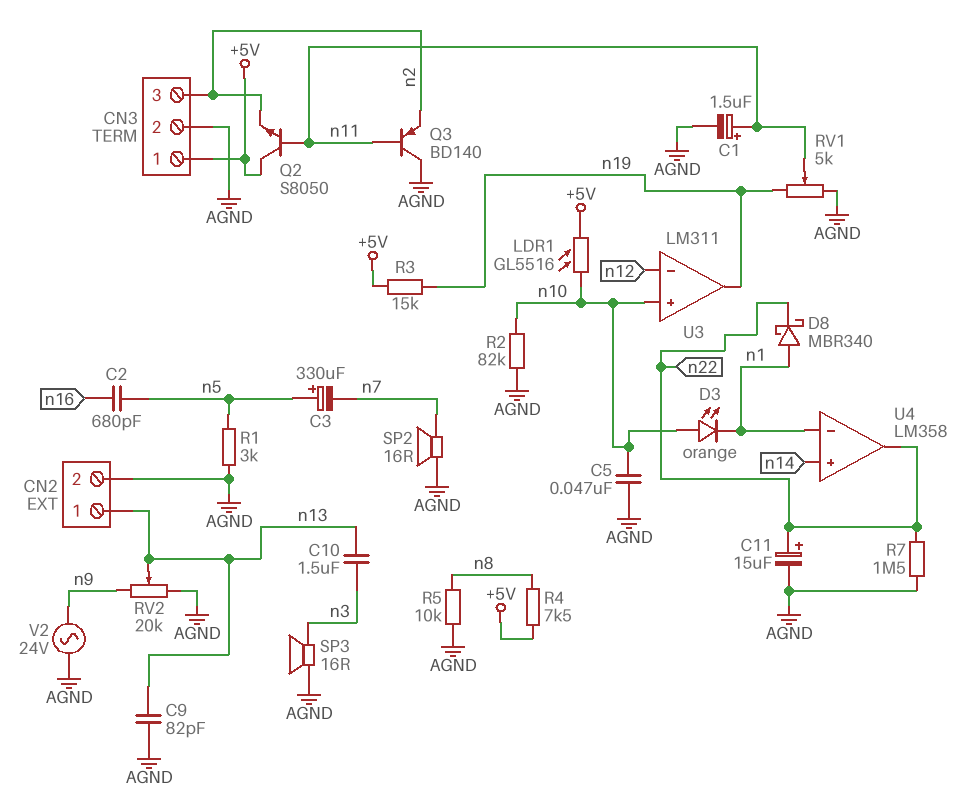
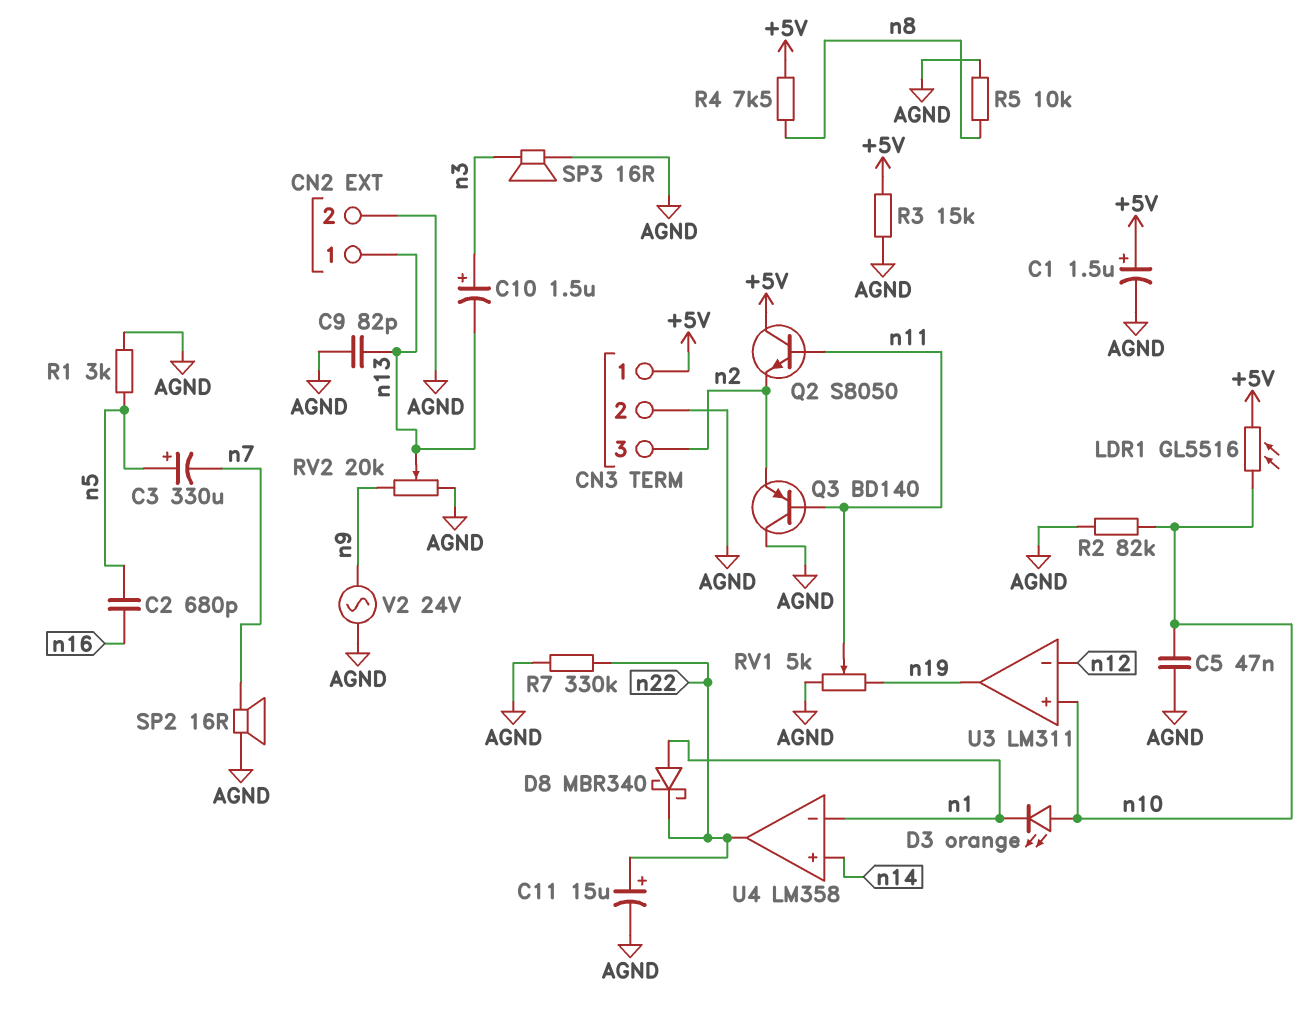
C1: 1.5uF (plus n11, minus AGND) -> 1.5uF (plus +5V, minus AGND)
C10: 1.5uF (n3, n13) -> 1.5uF (plus n3, minus n13)
R3: 15k (+5V, n19) -> 15k (+5V, AGND)
R7: 1.5M (AGND, n22) -> 330k (AGND, n22)

